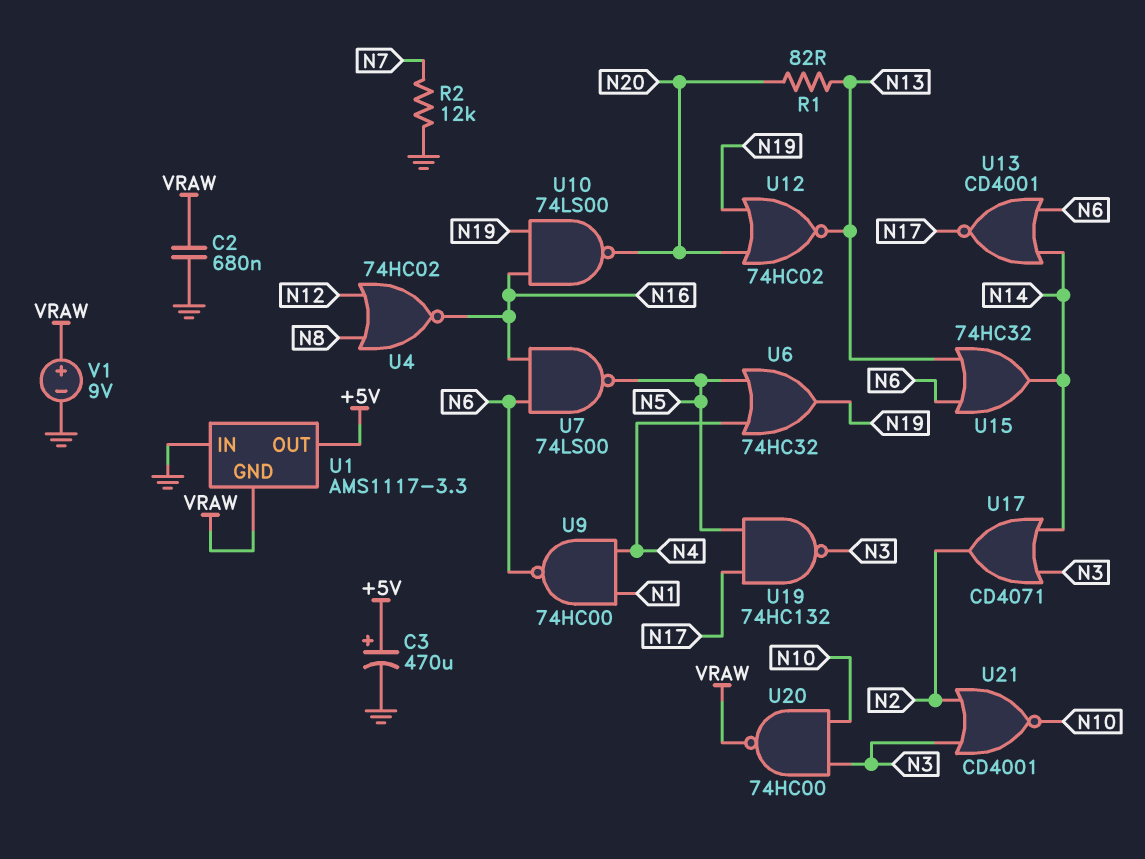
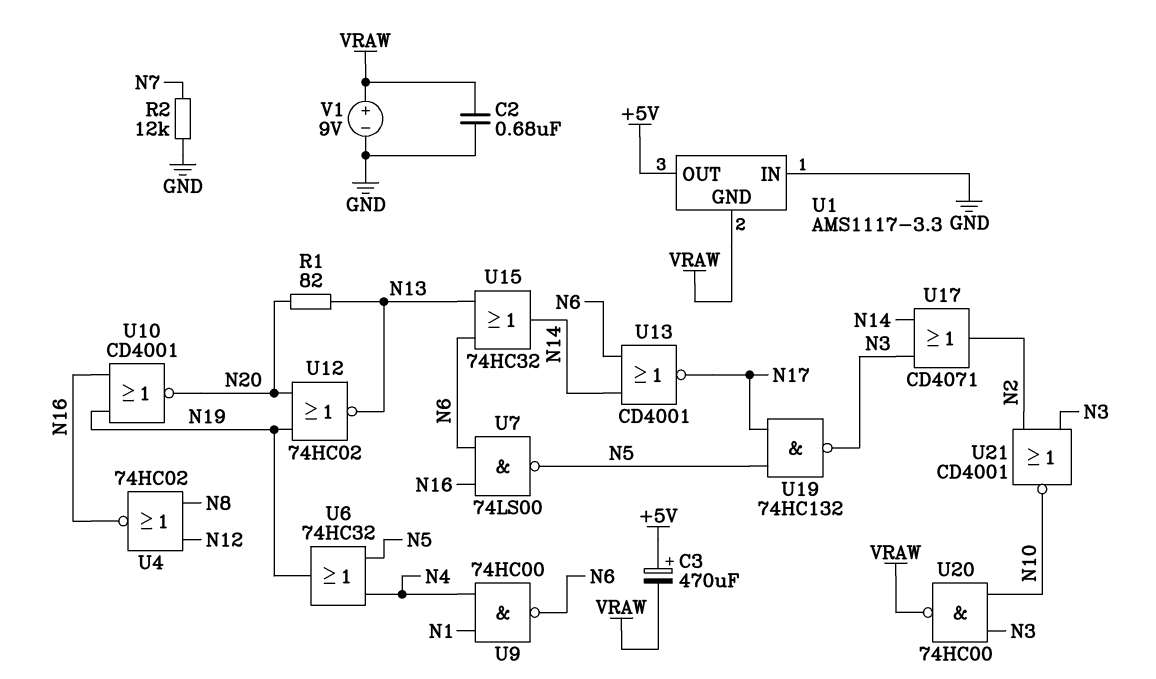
C3: 470uF (plus +5V, minus GND) -> 470uF (plus +5V, minus VRAW)
U10: NAND 74LS00 (in N16, in N19, out N20) -> NOR CD4001 (in N16, in N19, out N20)

